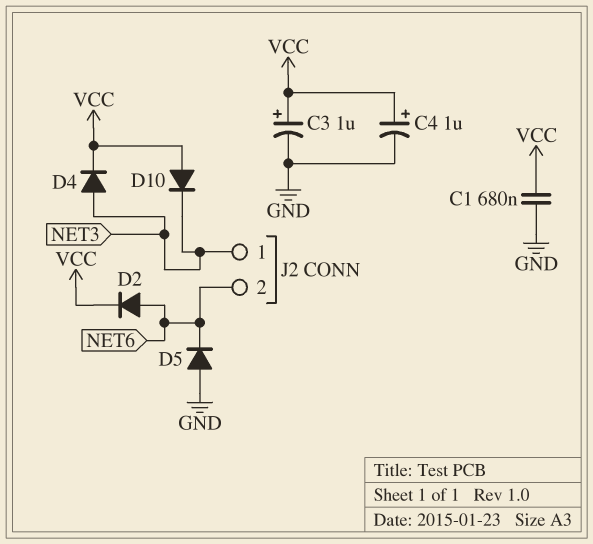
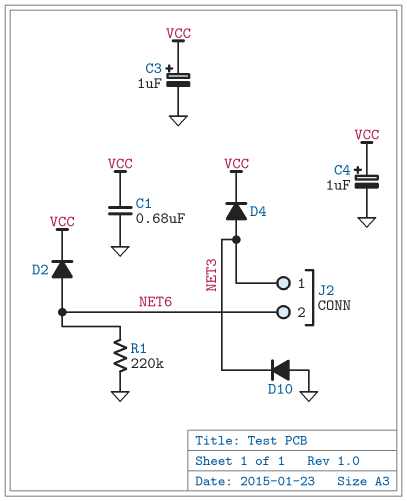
D5: diode (A GND, K NET6) -> none
D10: diode (A VCC, K NET3) -> diode (A GND, K NET3)
R1: none -> 220k (GND, NET6)

